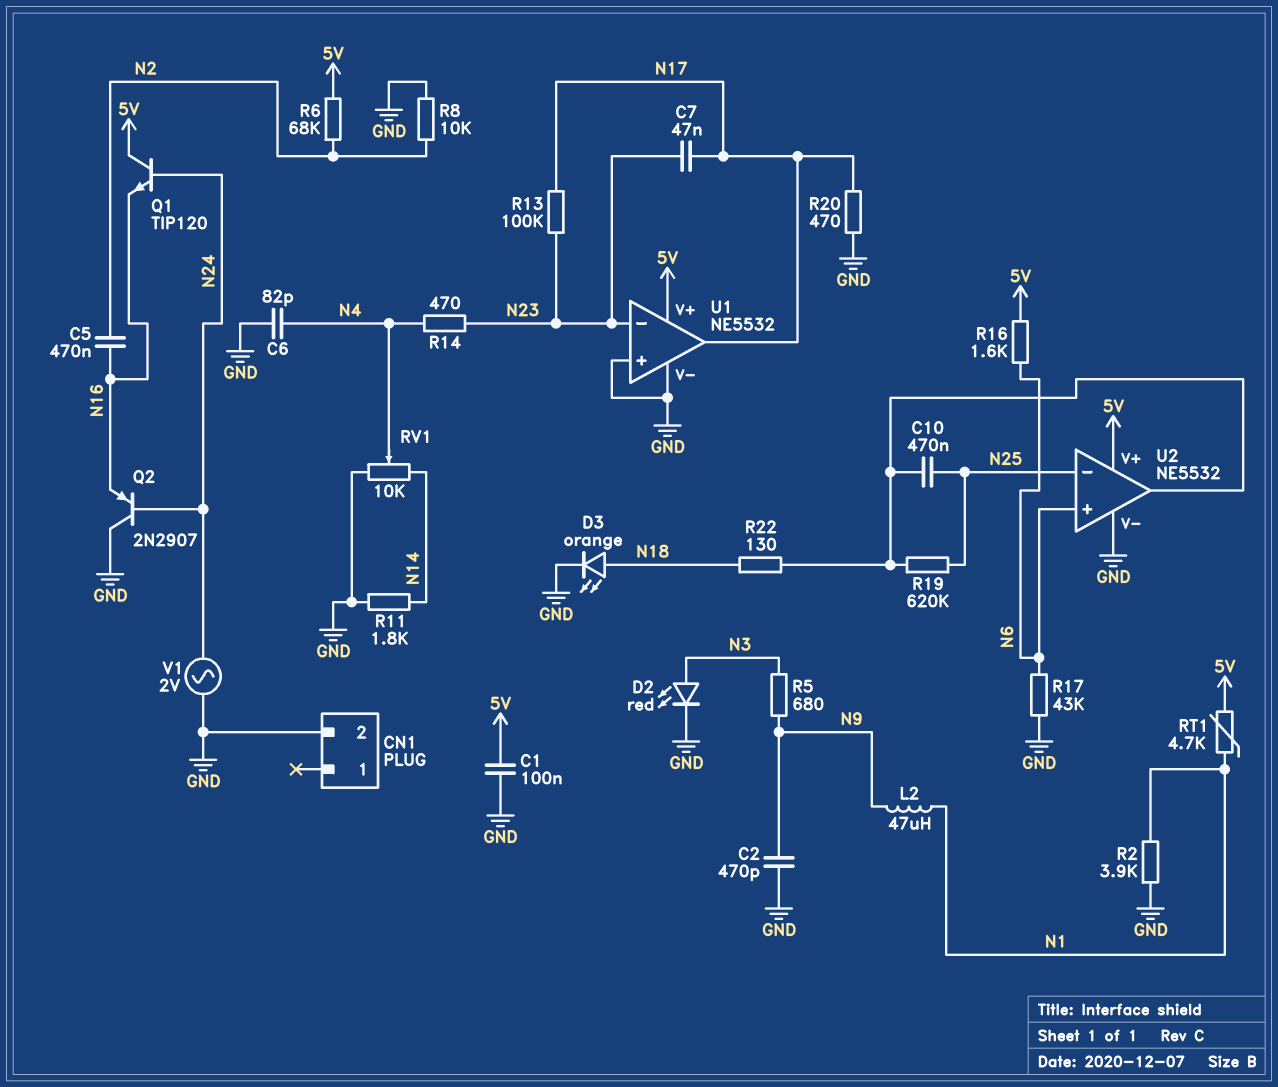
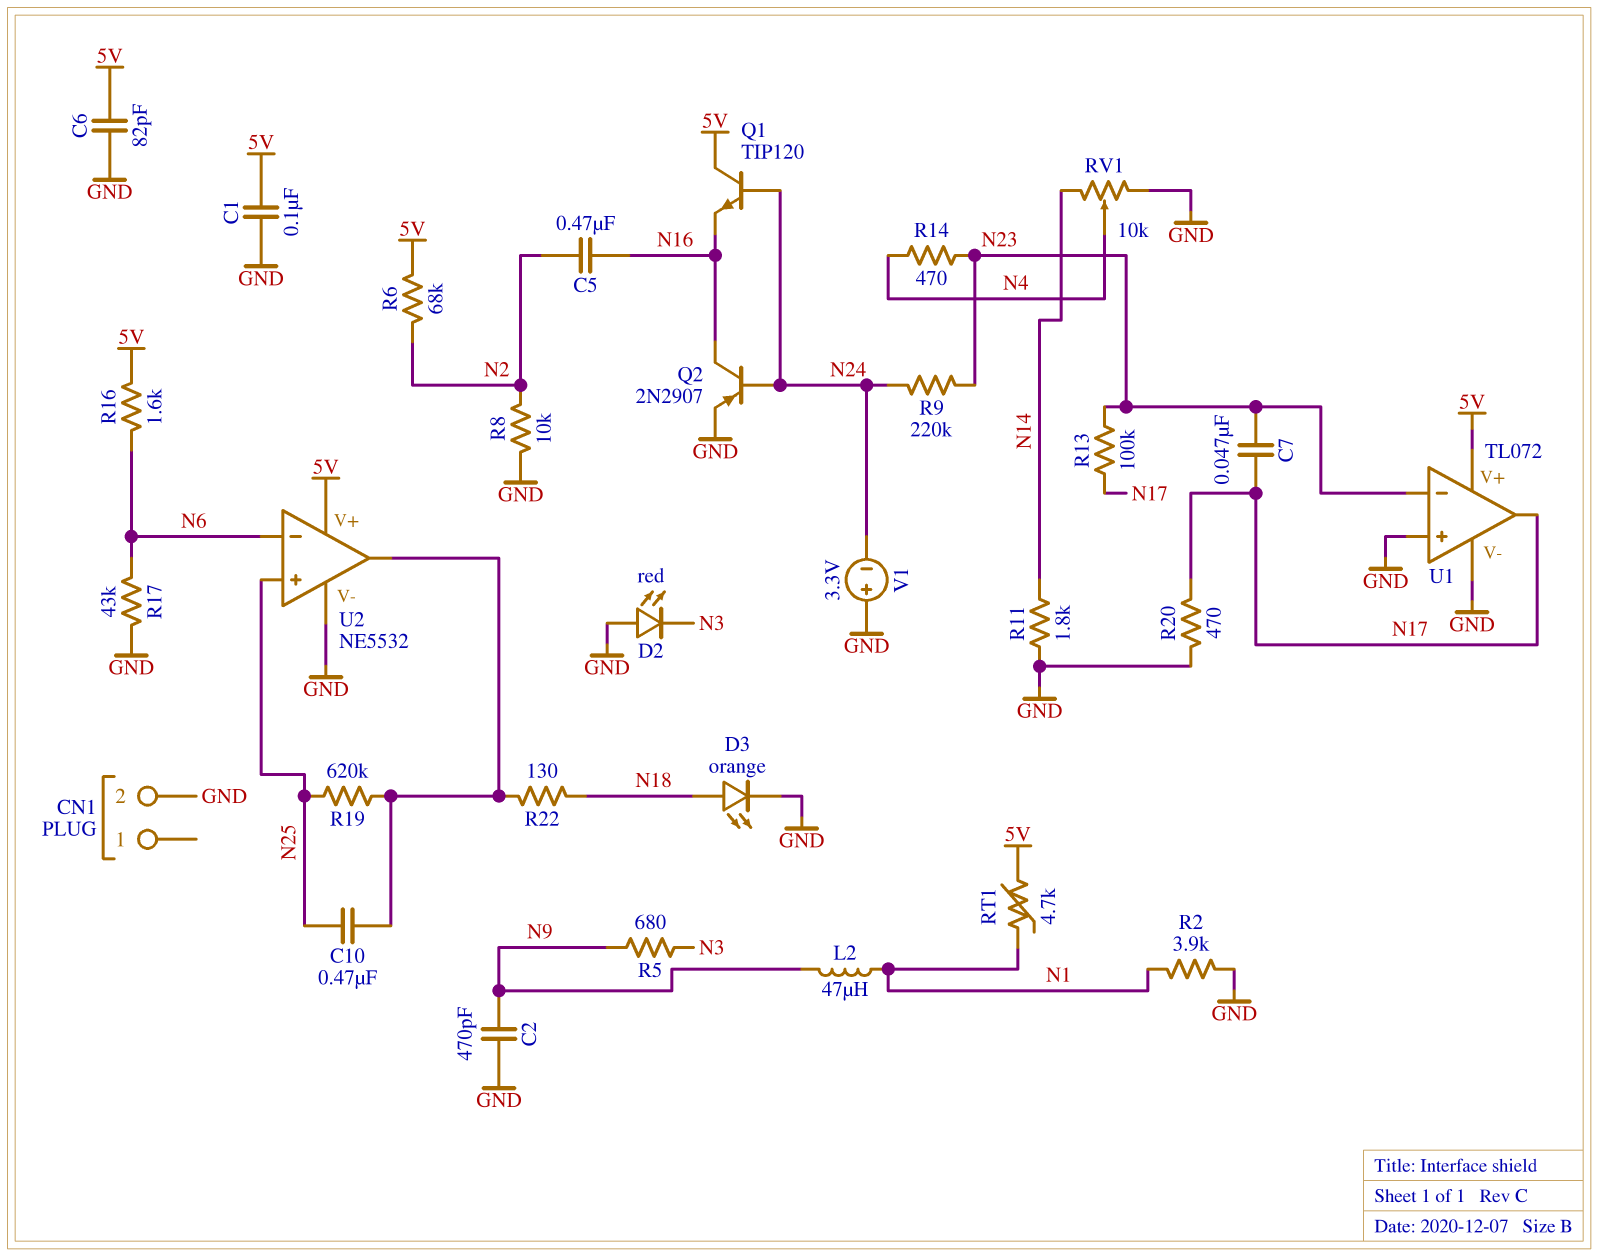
C6: 82pF (GND, N4) -> 82pF (5V, GND)
D2: LED red (A N3, K GND) -> LED red (A GND, K N3)
Q2: PNP 2N2907 (B N24, C GND, E N16) -> PNP 2N2907 (B N24, C N16, E GND)
R9: none -> 220k (N23, N24)
U1: NE5532 -> TL072
U2 pin in+: N6 -> N25
U2 pin in-: N25 -> N6
V1: AC 2V (GND, N24) -> 3.3V (plus GND, minus N24)

